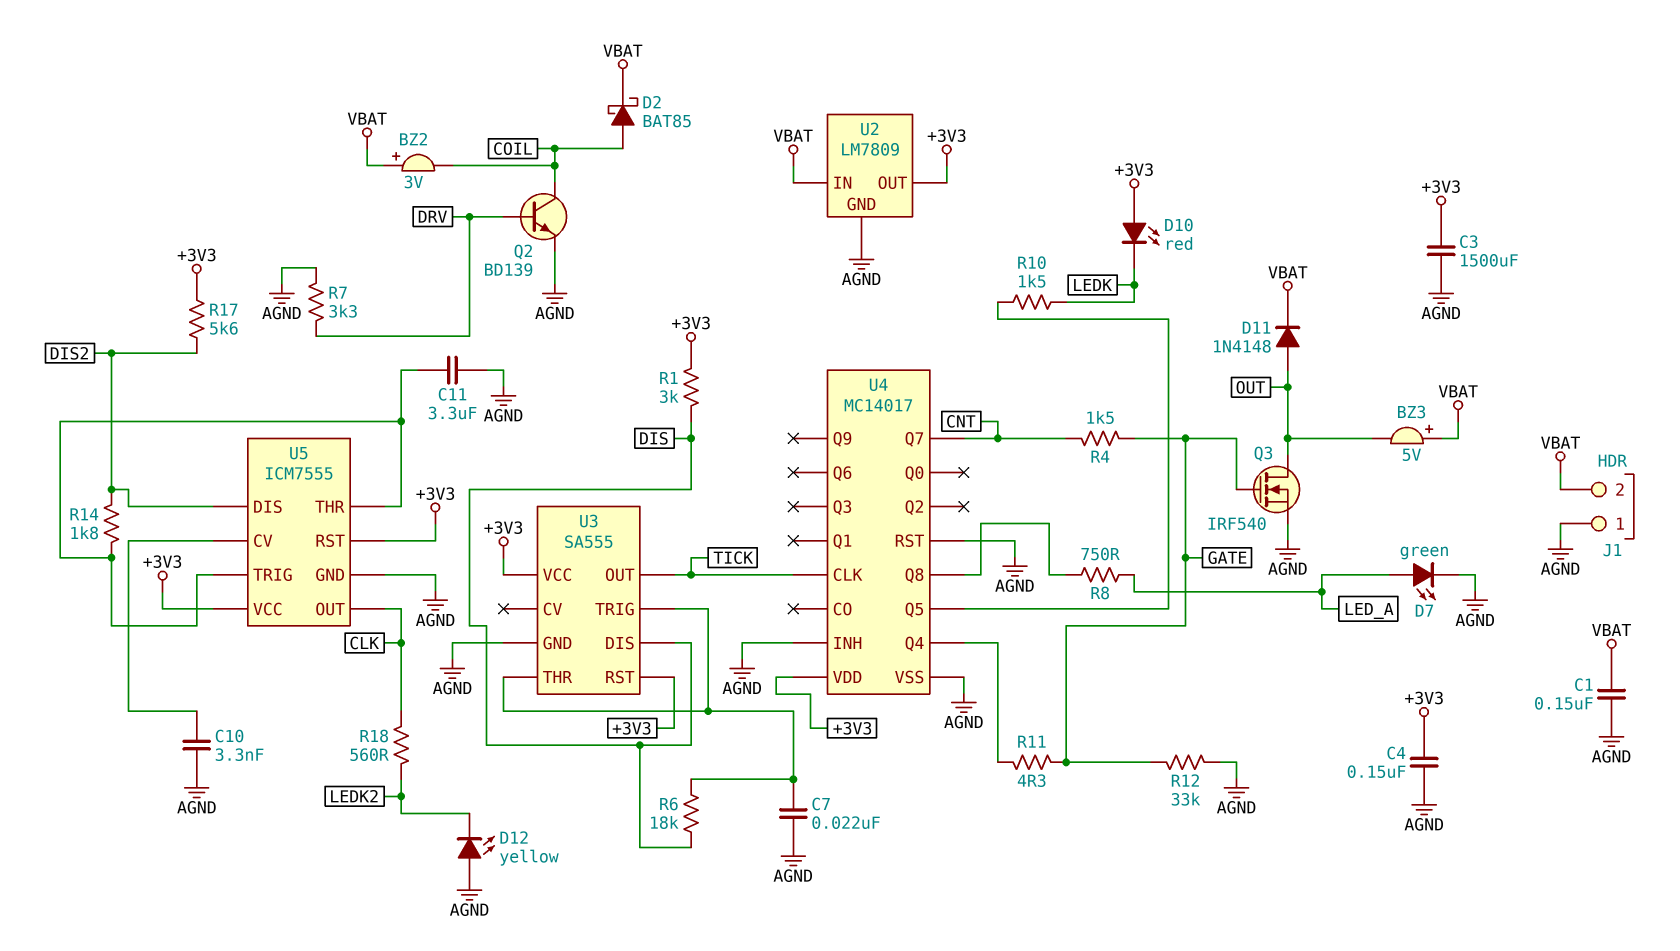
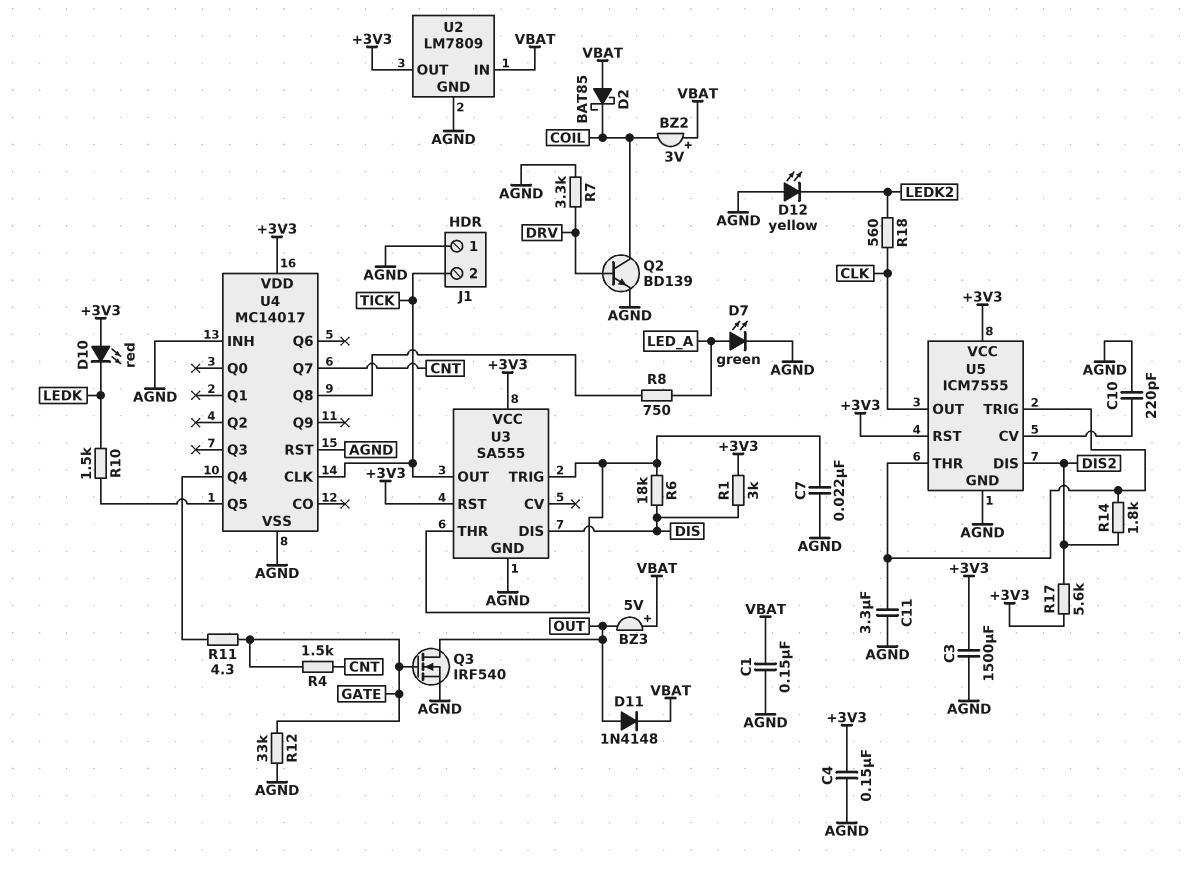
C10: 3.3nF (AGND, U5/CV) -> 220pF (AGND, U5/CV)
D2: schottky BAT85 (A COIL, K VBAT) -> schottky BAT85 (A VBAT, K COIL)
J1 pin 2: VBAT -> TICK

